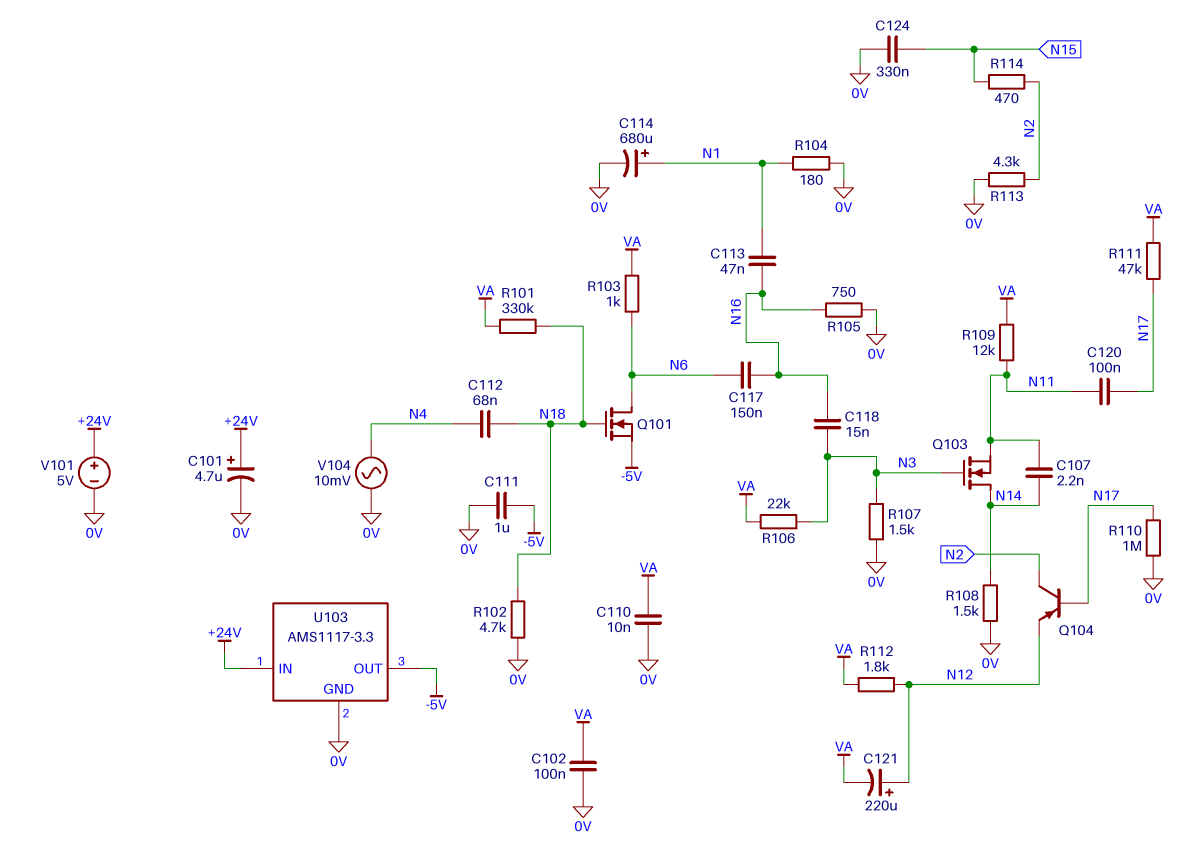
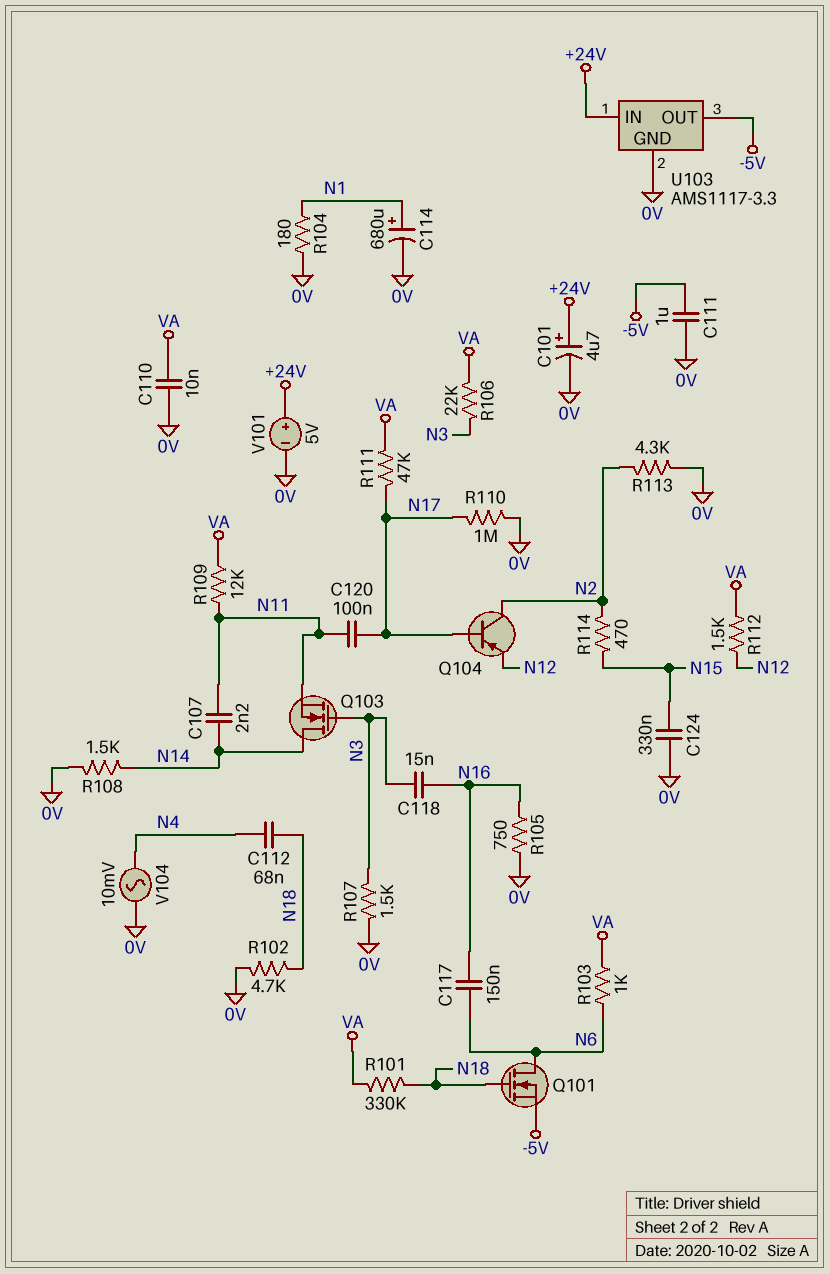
C102: 100nF (0V, VA) -> none
C113: 47nF (N1, N16) -> none
C121: 220uF (plus N12, minus VA) -> none
R112: 1.8k (N12, VA) -> 1.5k (N12, VA)

